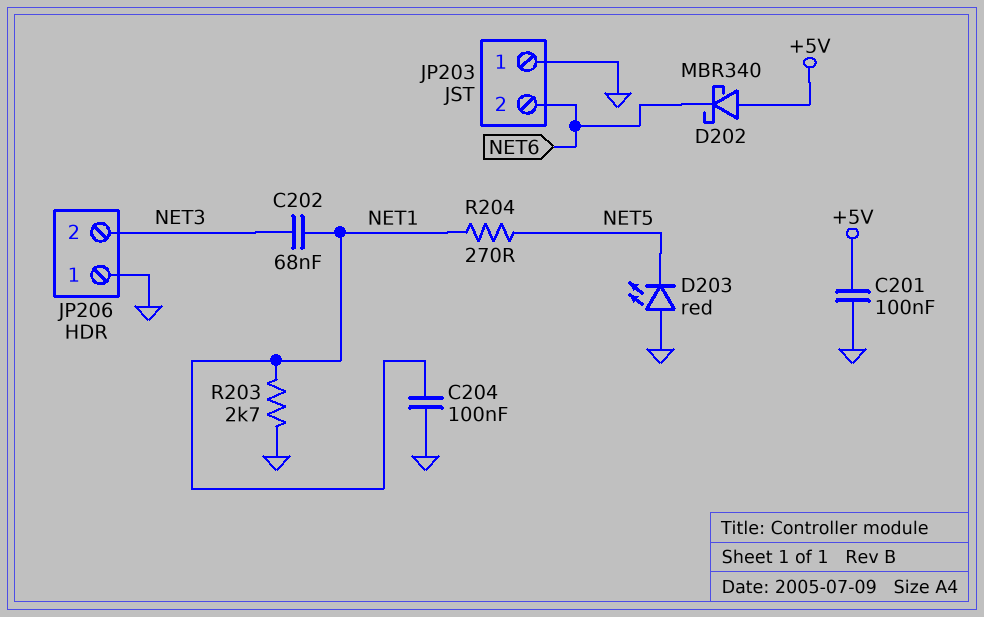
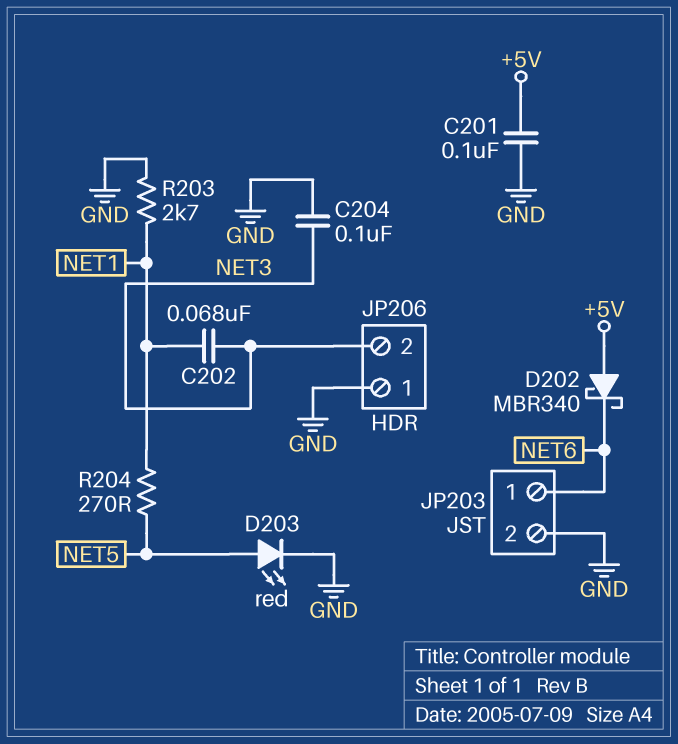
C204: 100nF (GND, NET1) -> 100nF (GND, NET3)
D203: LED red (A GND, K NET5) -> LED red (A NET5, K GND)
JP203 pin 1: GND -> NET6
JP203 pin 2: NET6 -> GND

